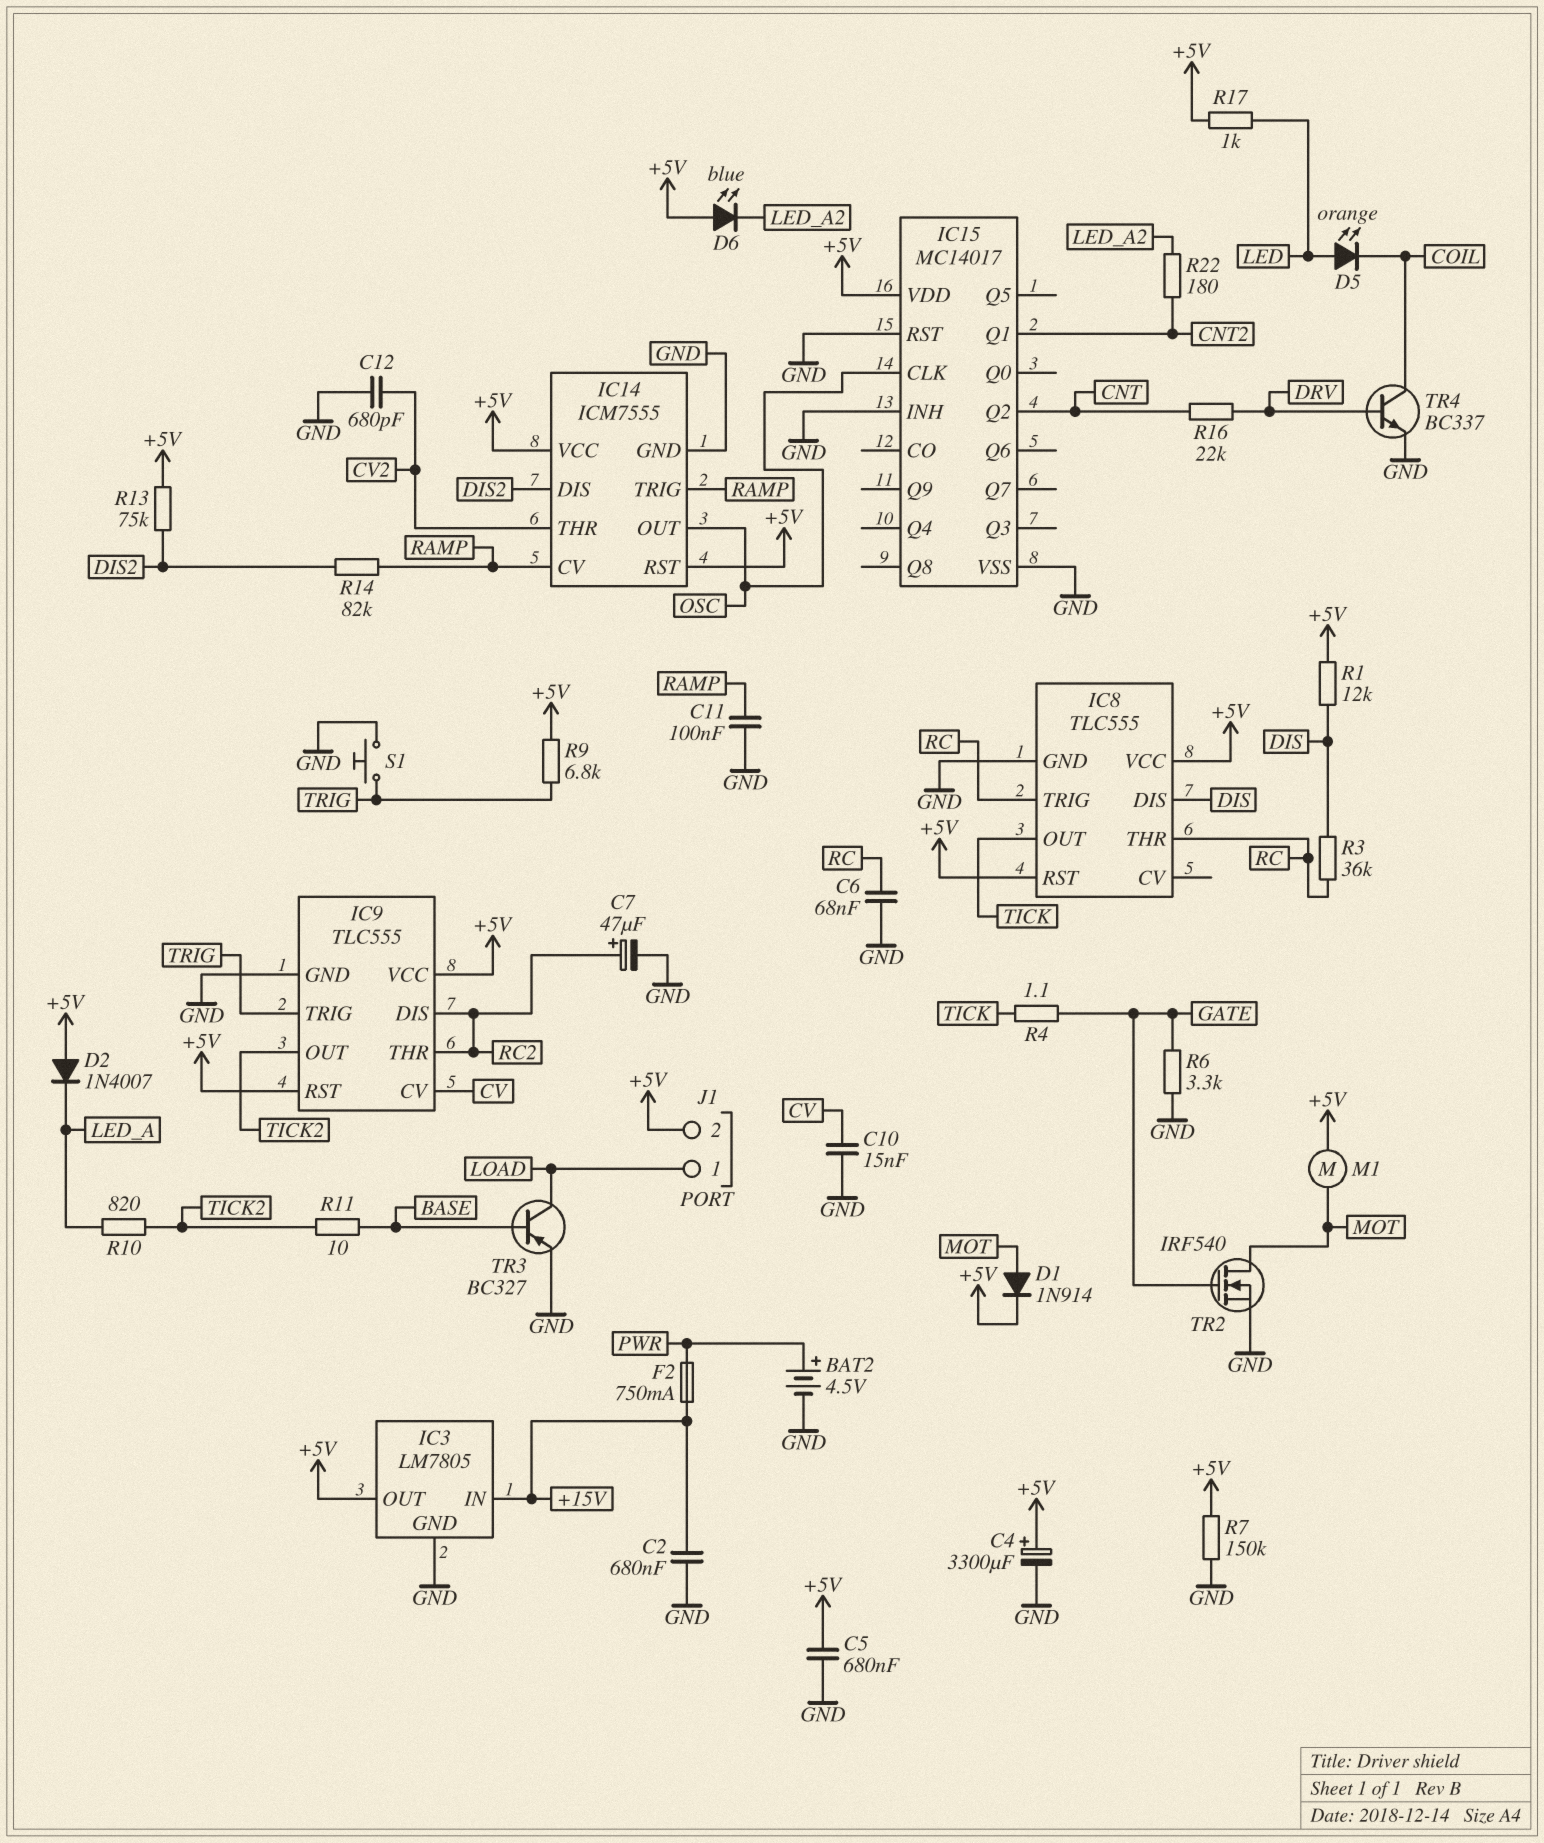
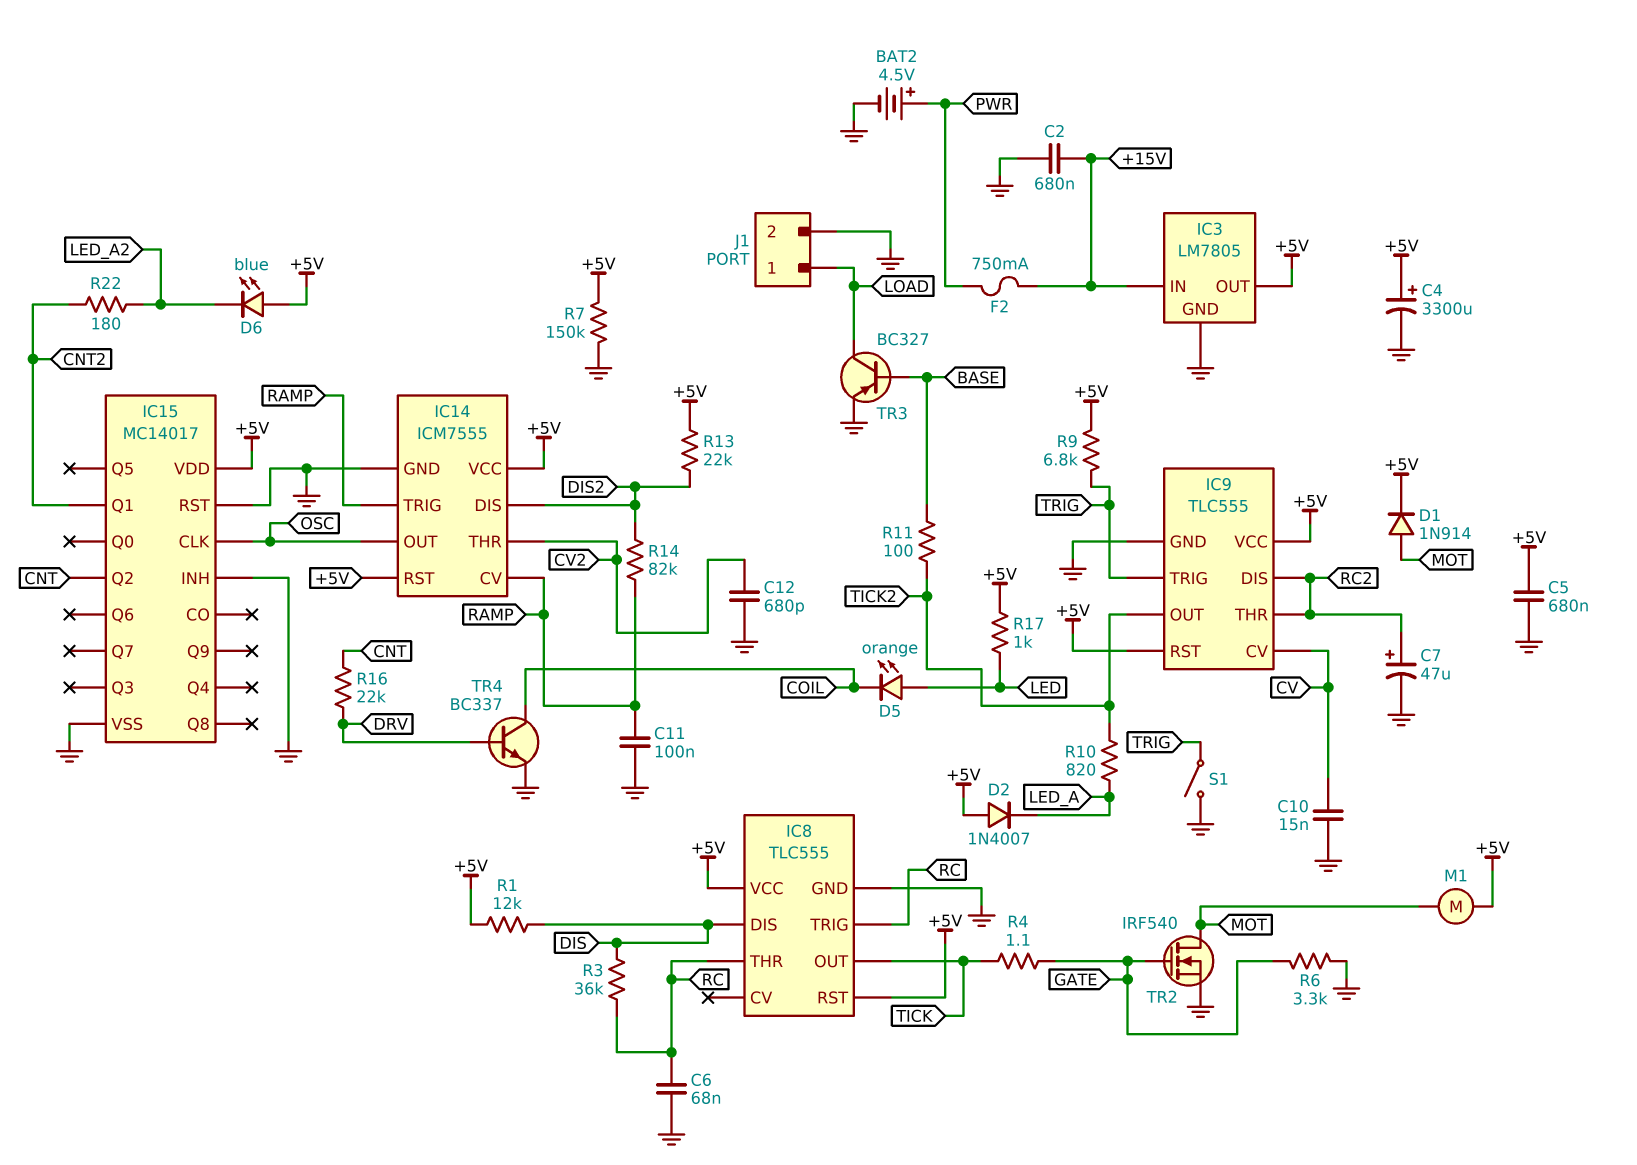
J1 pin 2: +5V -> GND
R11: 10 (BASE, TICK2) -> 100 (BASE, TICK2)
R13: 75k (+5V, DIS2) -> 22k (+5V, DIS2)
S1: button (GND, TRIG) -> switch (GND, TRIG)

